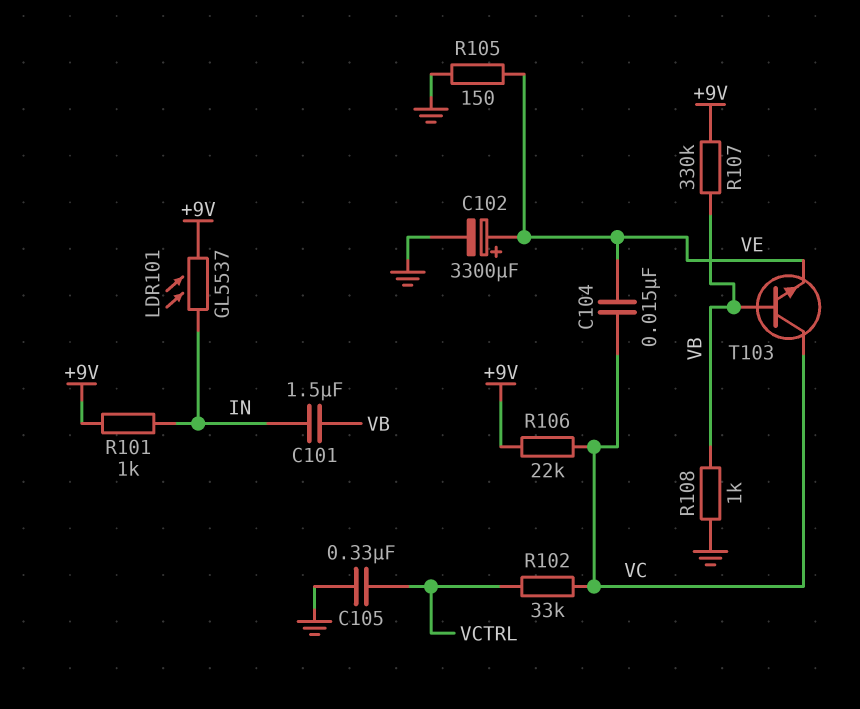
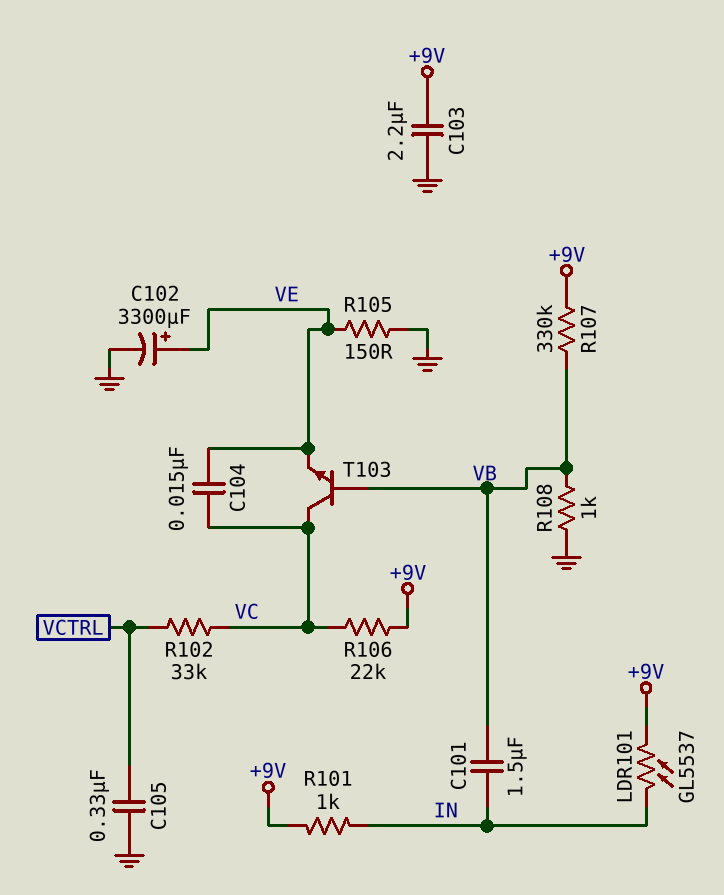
C103: none -> 2.2uF (+9V, GND)

